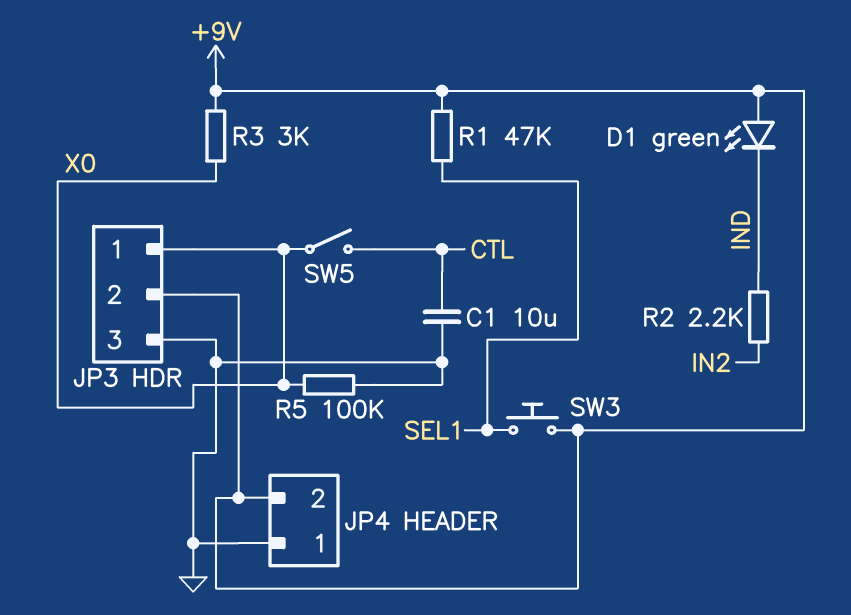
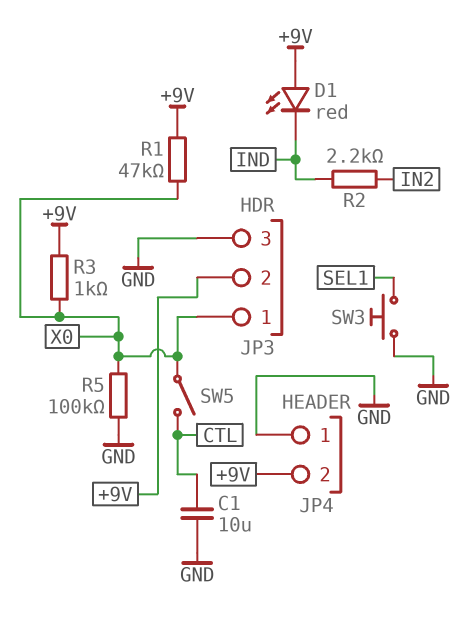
D1: LED green (A +9V, K IND) -> LED red (A +9V, K IND)
R1: 47k (+9V, SEL1) -> 47k (+9V, X0)
R3: 3k (+9V, X0) -> 1k (+9V, X0)
SW3: button (+9V, SEL1) -> button (GND, SEL1)

